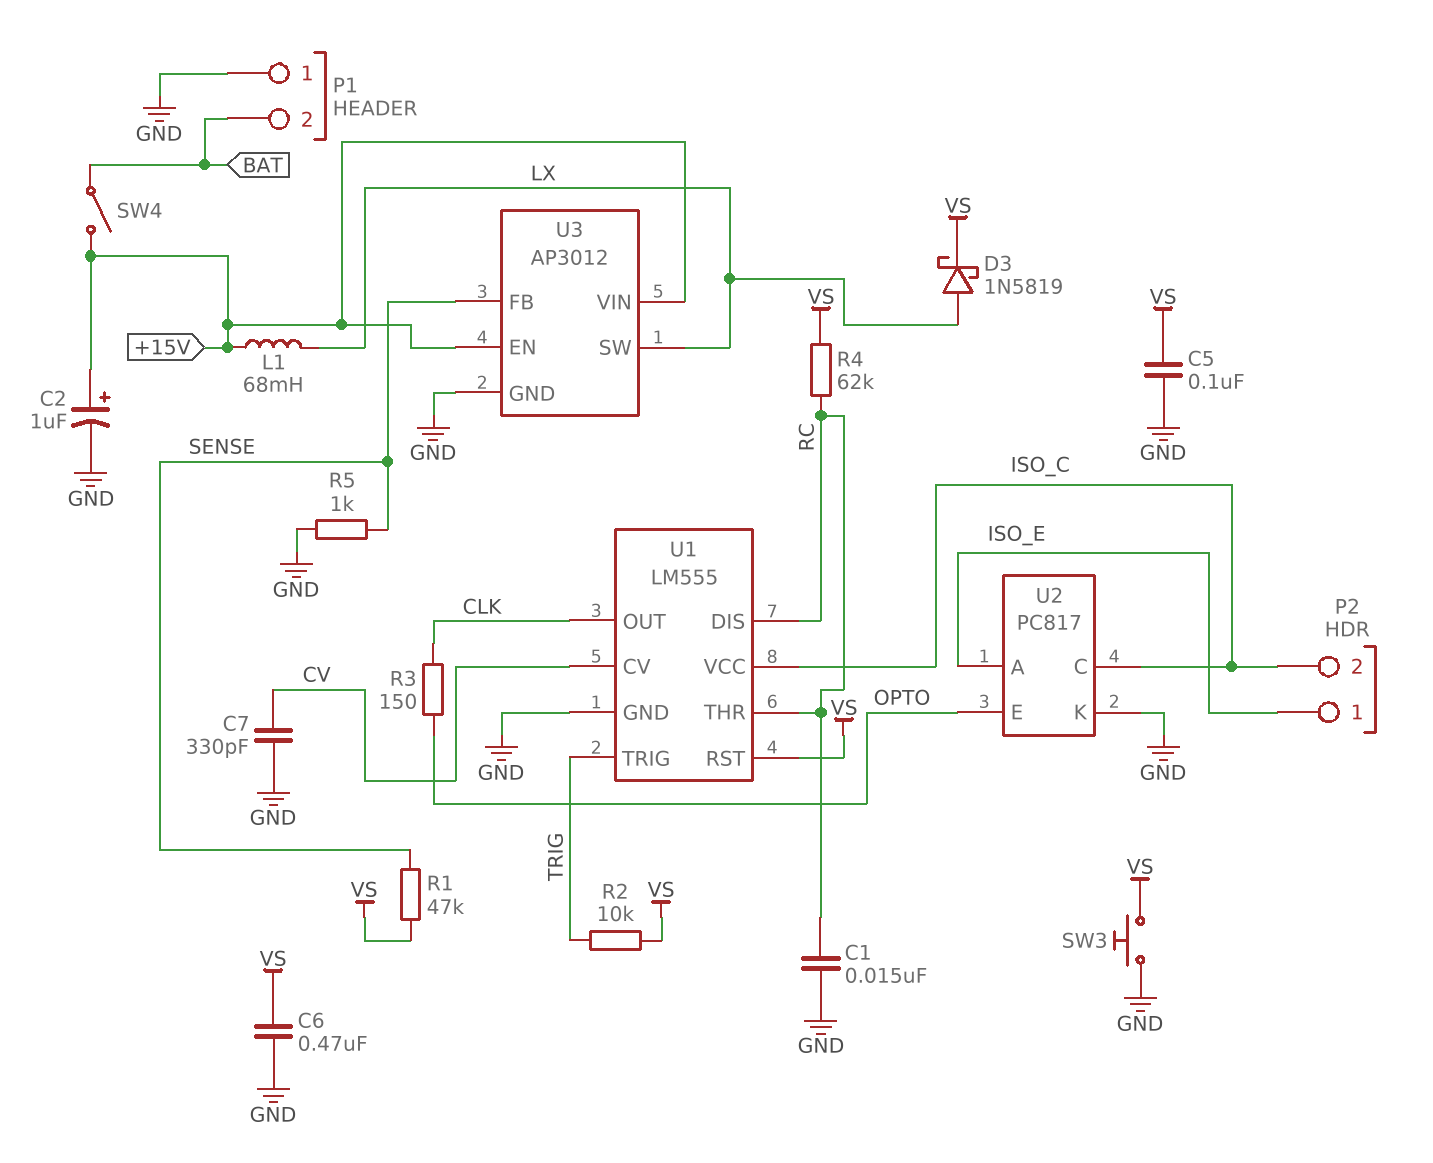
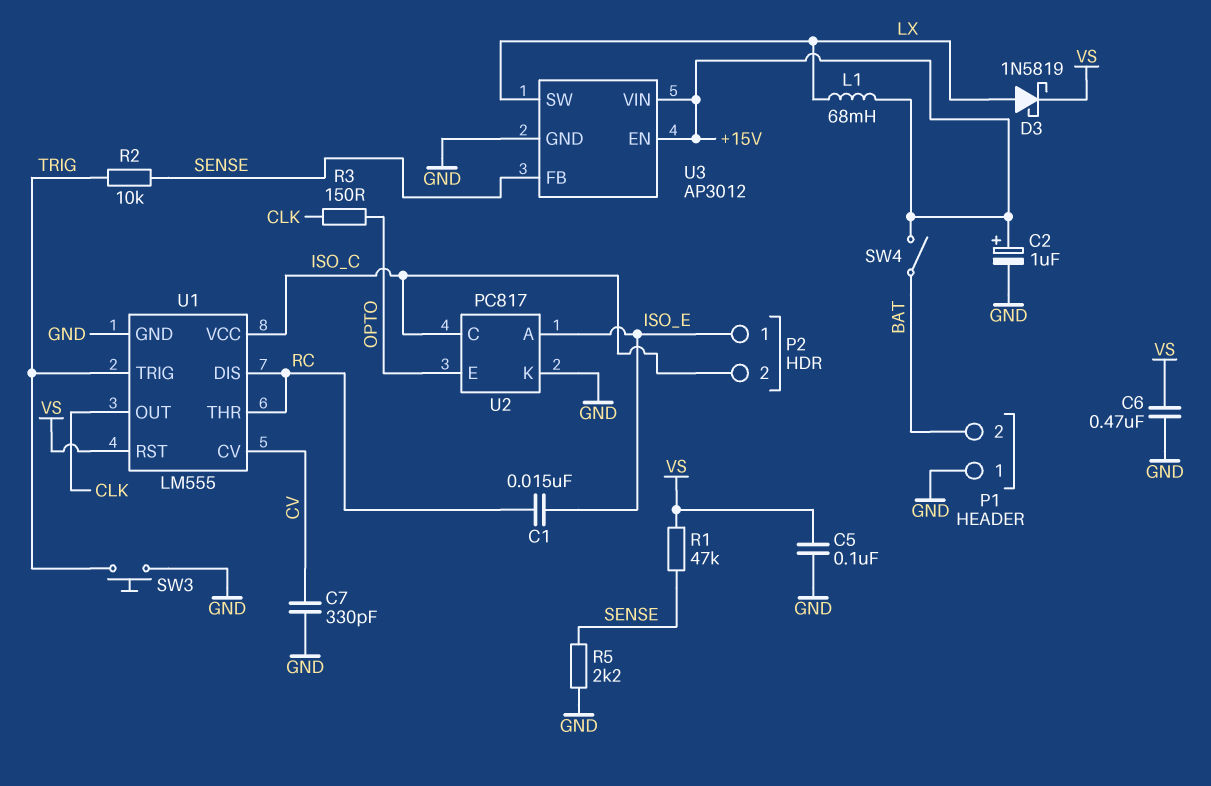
C1: 15nF (GND, RC) -> 15nF (ISO_E, RC)
R2: 10k (TRIG, VS) -> 10k (SENSE, TRIG)
R4: 62k (RC, VS) -> none
R5: 1k (GND, SENSE) -> 2.2k (GND, SENSE)
SW3: button (GND, VS) -> button (GND, TRIG)

